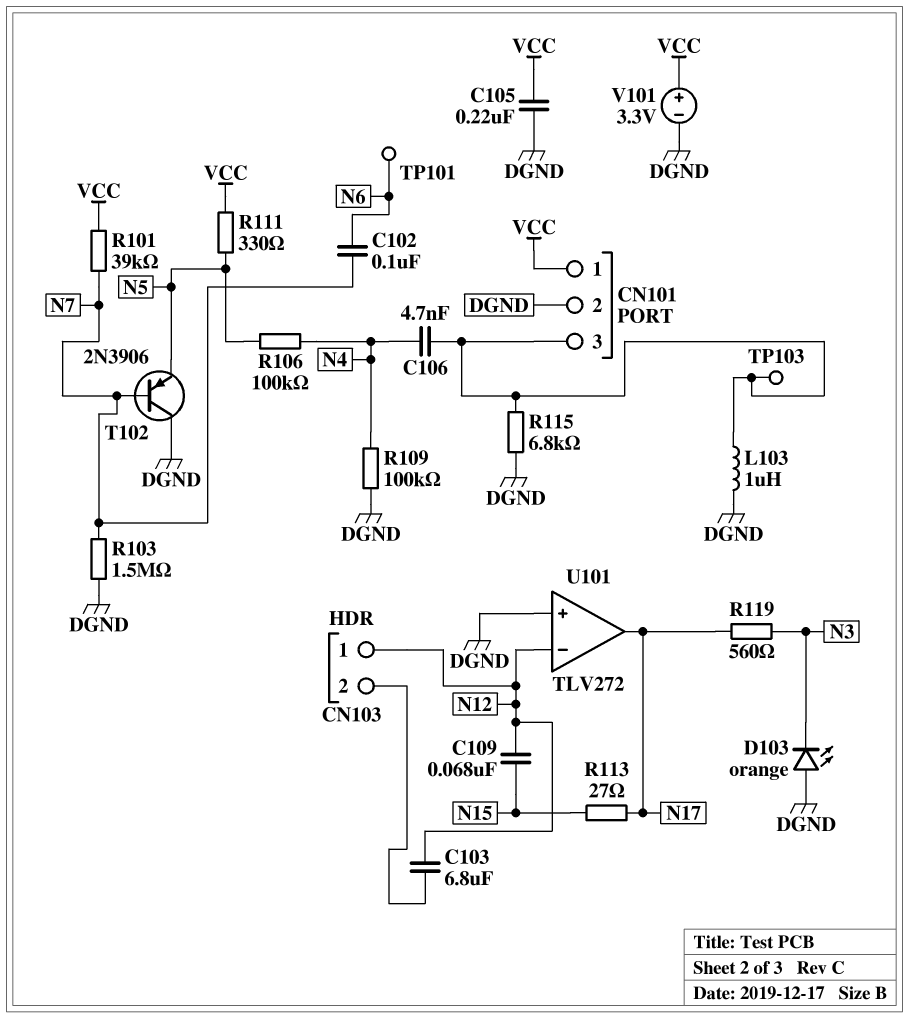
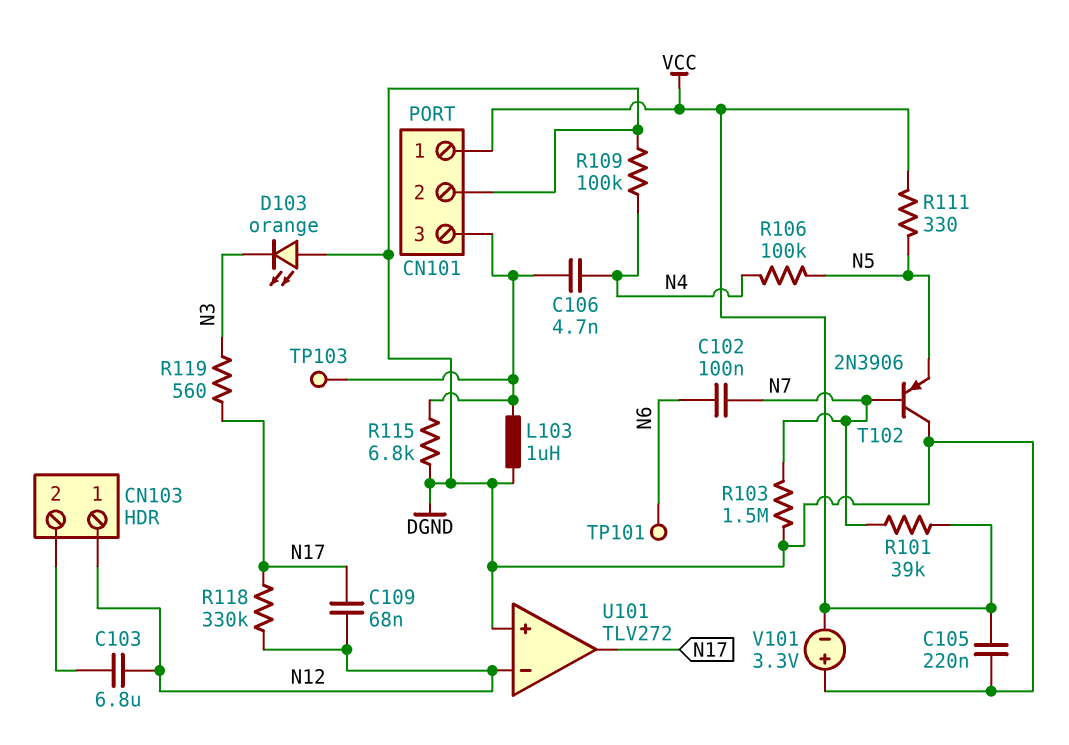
C109: 68nF (N12, N15) -> 68nF (N12, N17)
R113: 27 (N15, N17) -> none
R118: none -> 330k (N12, N17)
V101: 3.3V (plus VCC, minus DGND) -> 3.3V (plus DGND, minus VCC)

